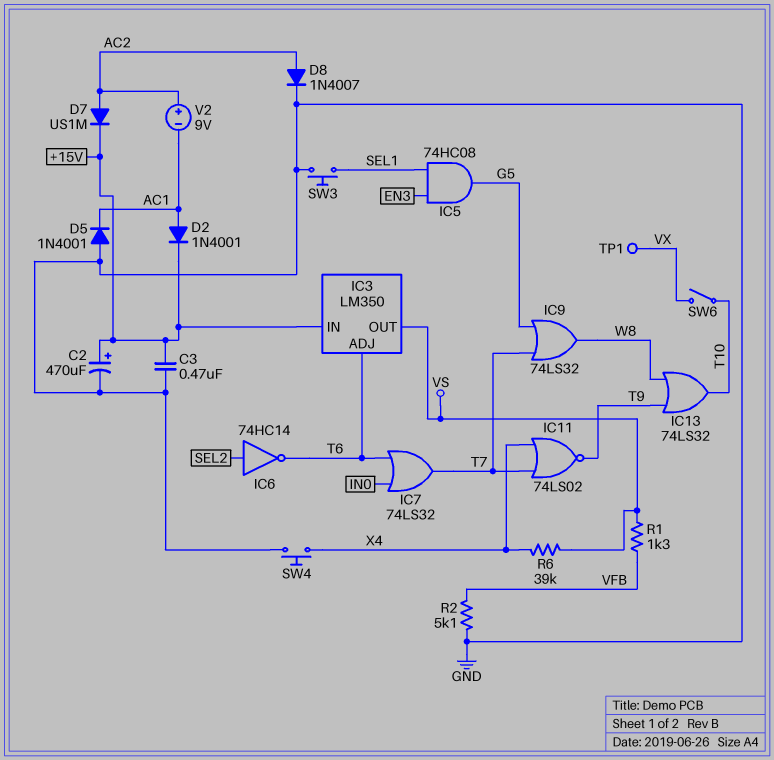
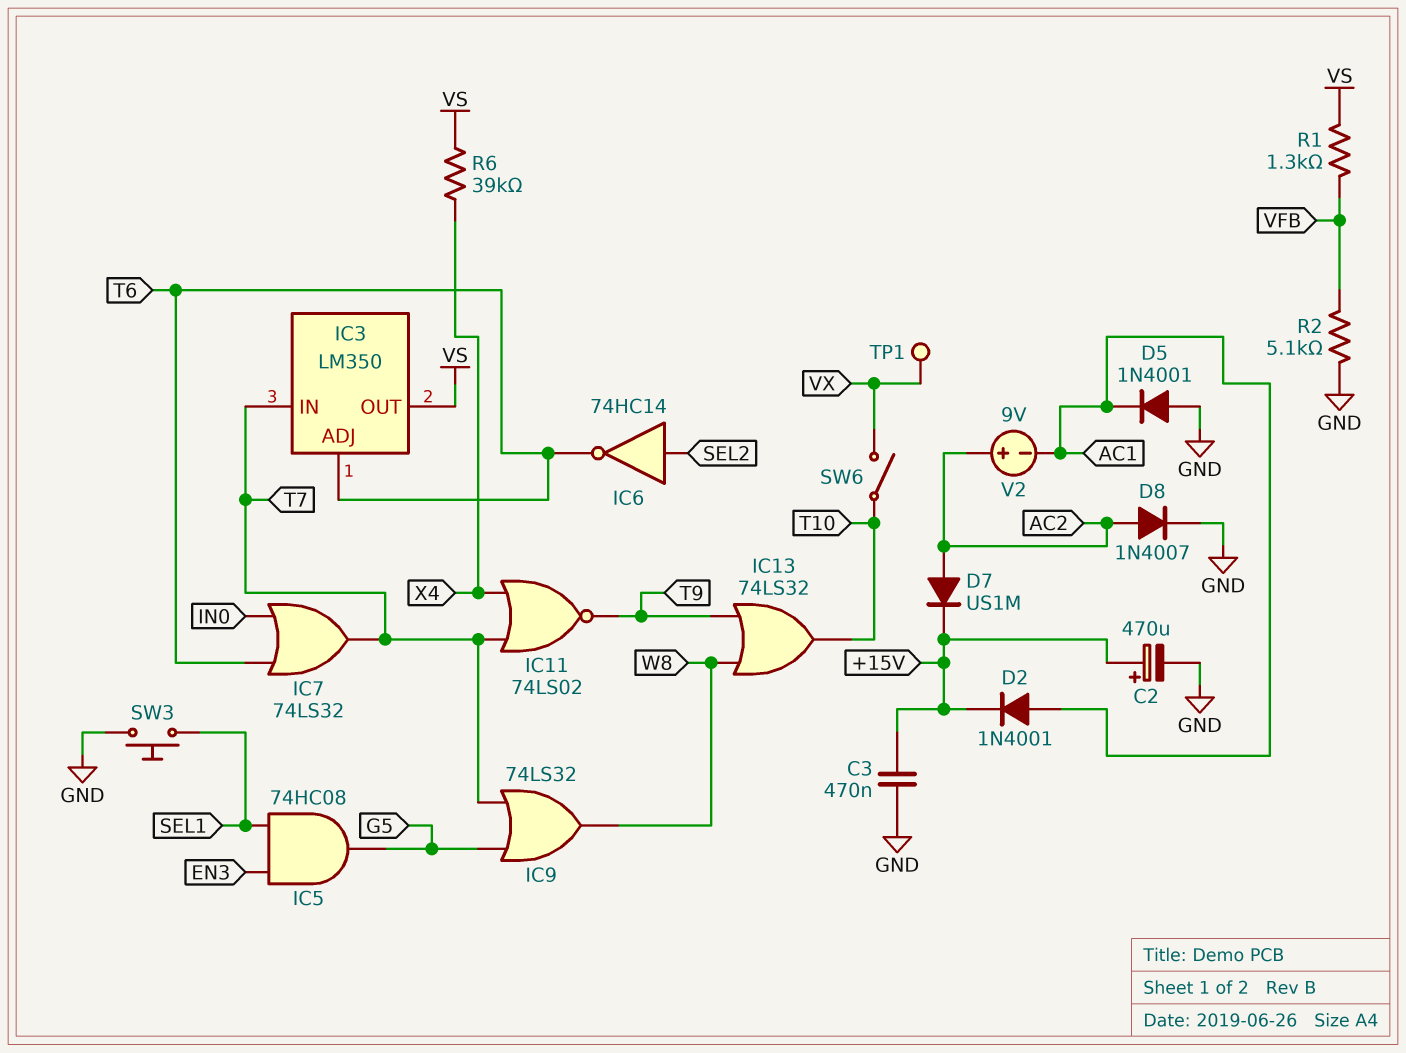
IC3 pin IN: +15V -> T7
SW4: button (GND, X4) -> none

